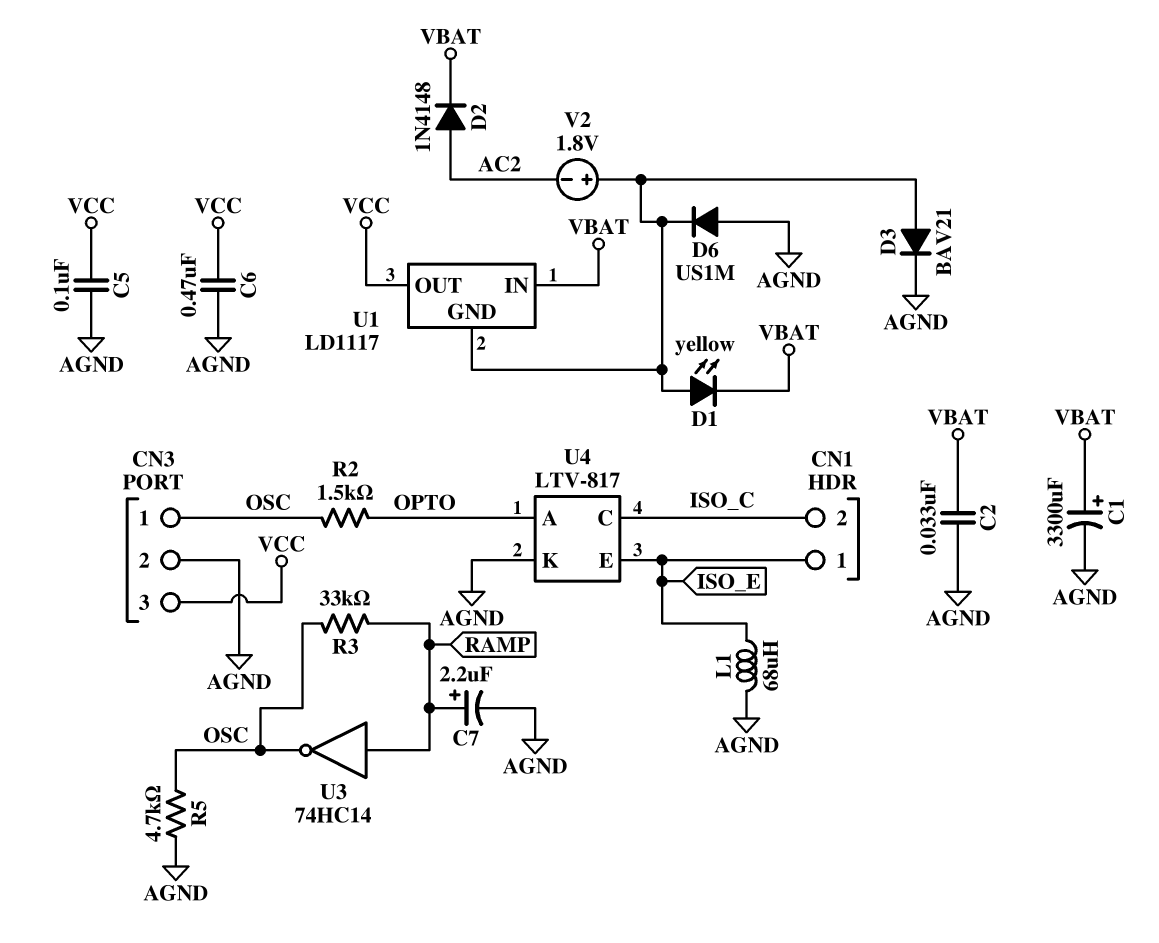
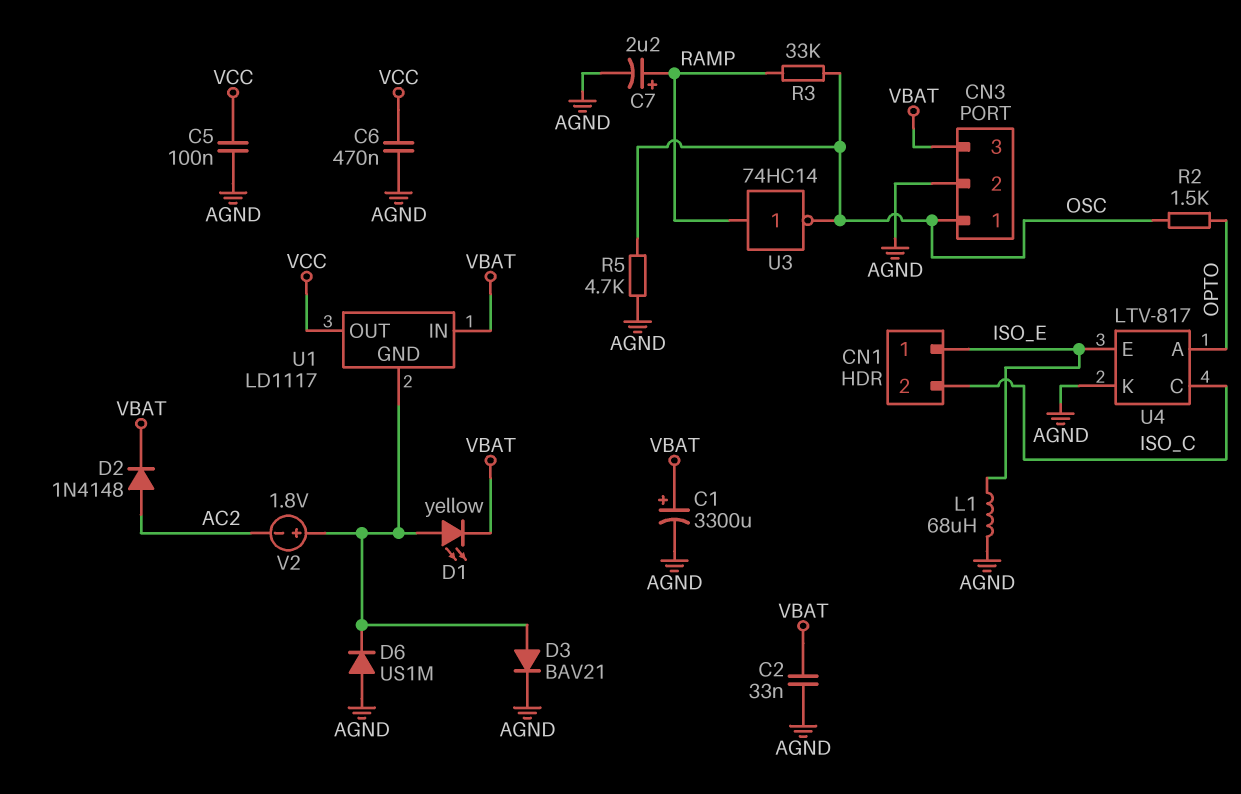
CN3 pin 3: VCC -> VBAT

